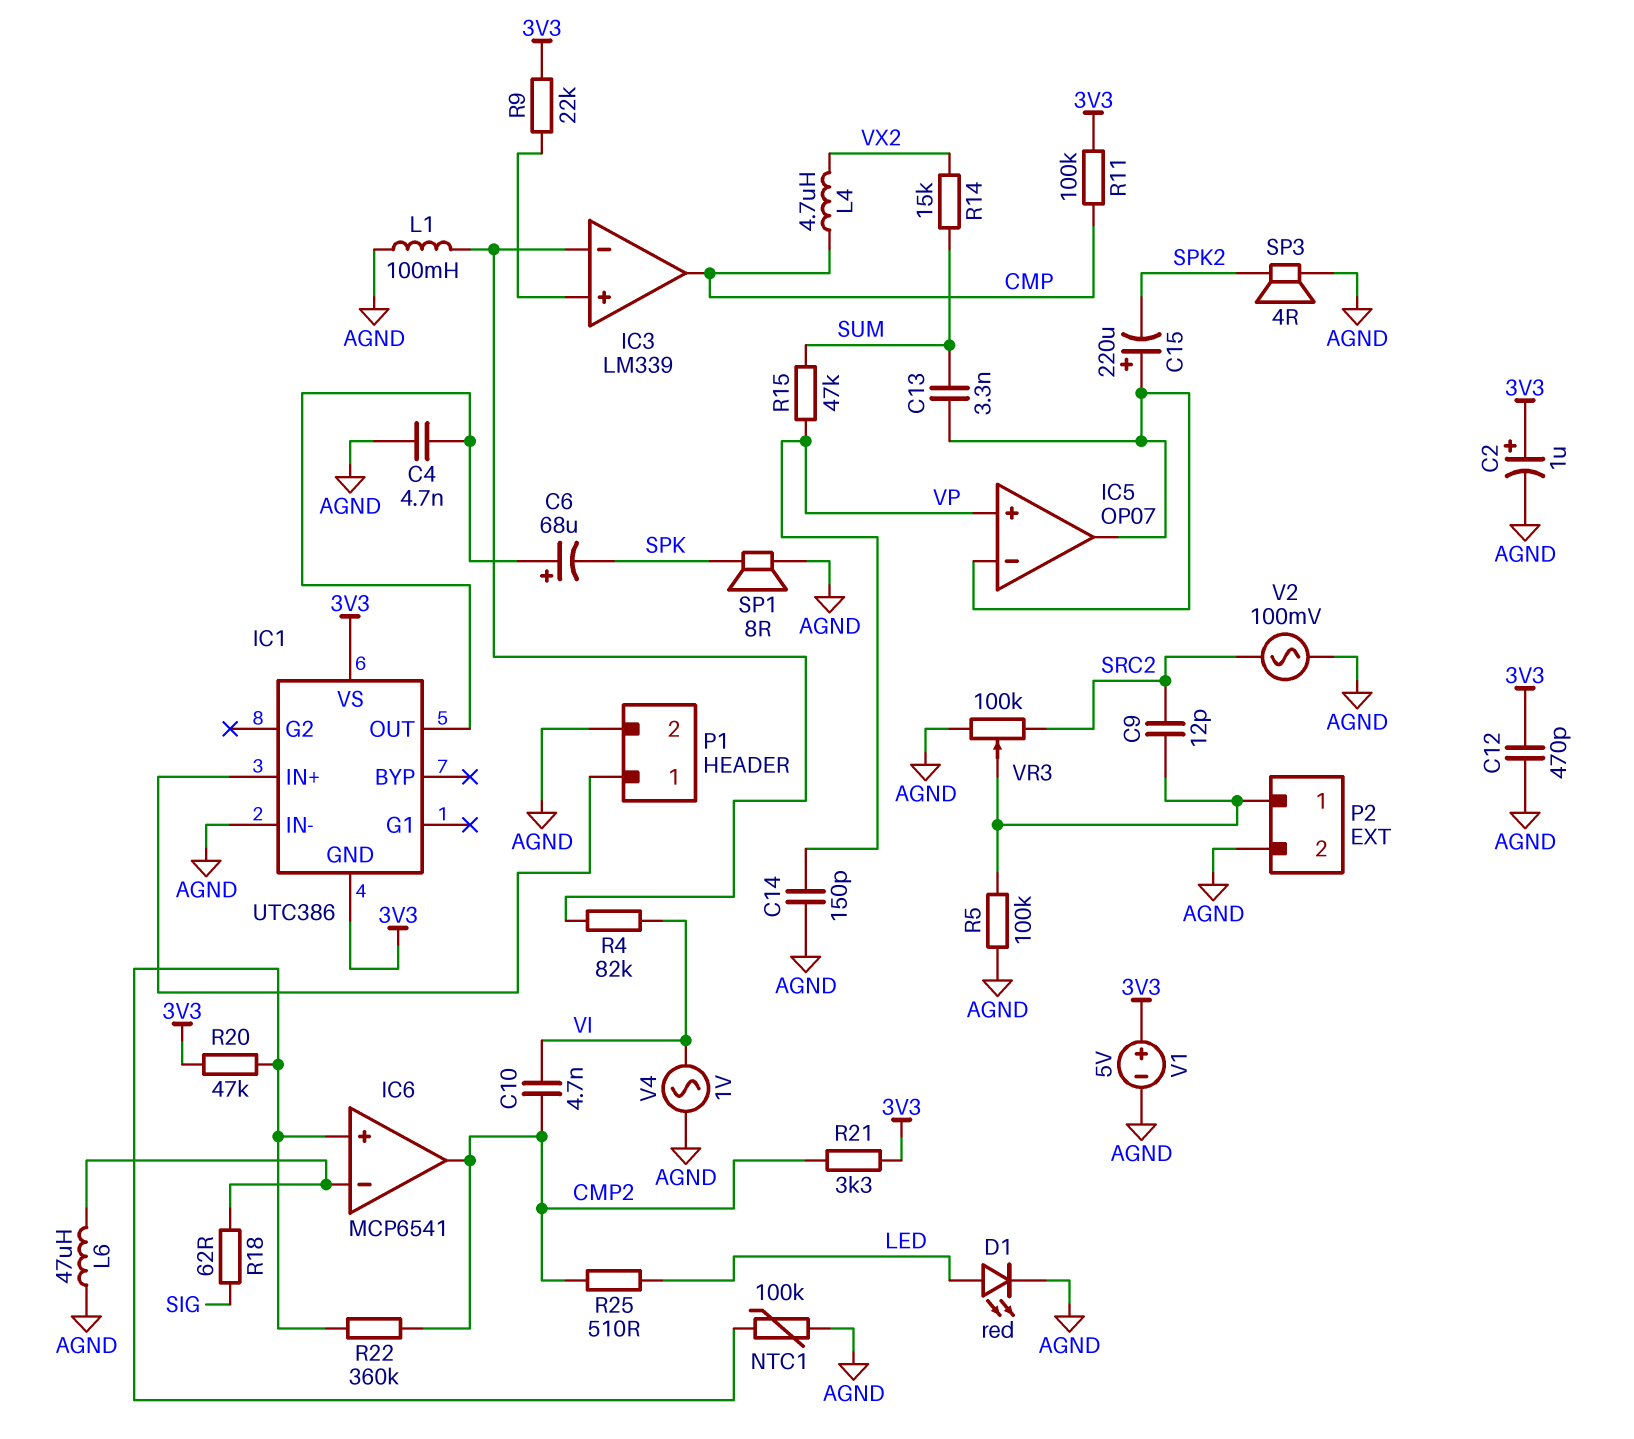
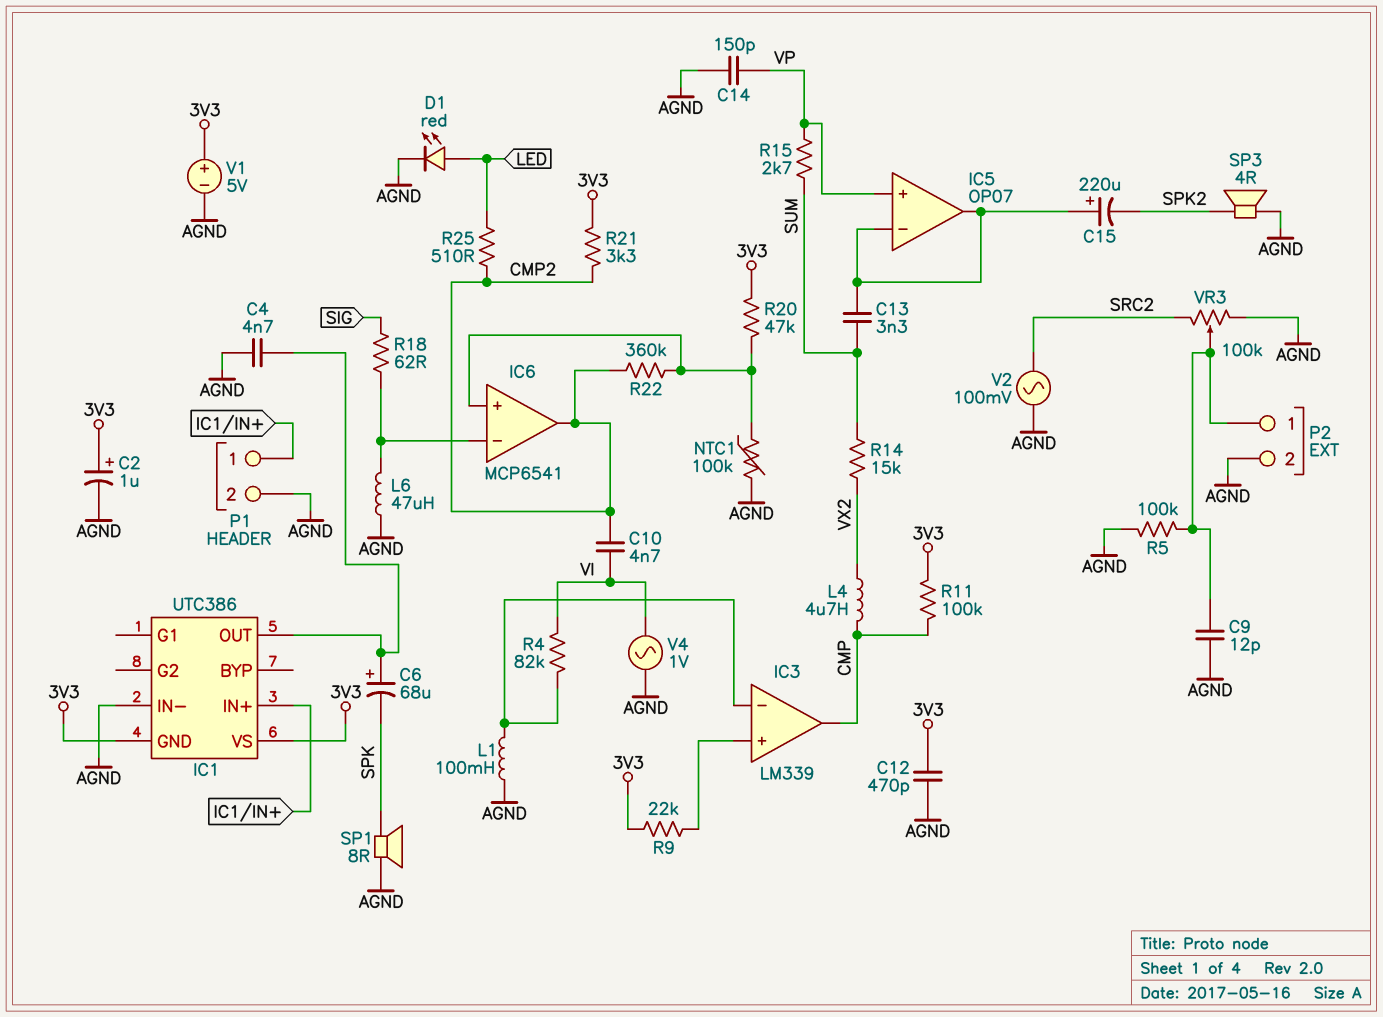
C9: 12pF (P2/1, SRC2) -> 12pF (AGND, P2/1)
R15: 47k (SUM, VP) -> 2.7k (SUM, VP)

